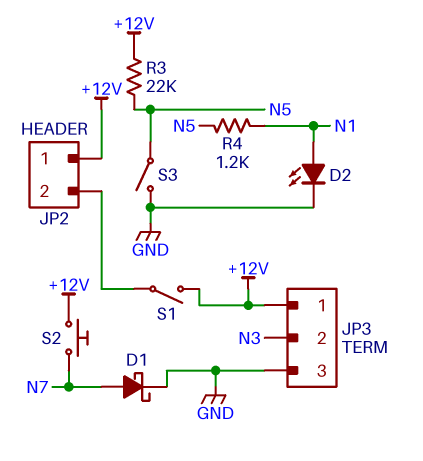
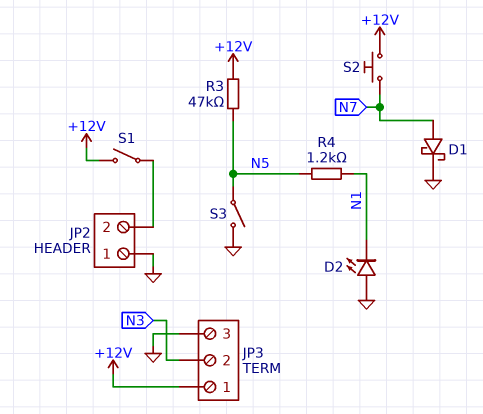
D2: LED (A N1, K GND) -> LED (A GND, K N1)
JP2 pin 1: +12V -> GND
R3: 22k (+12V, N5) -> 47k (+12V, N5)

